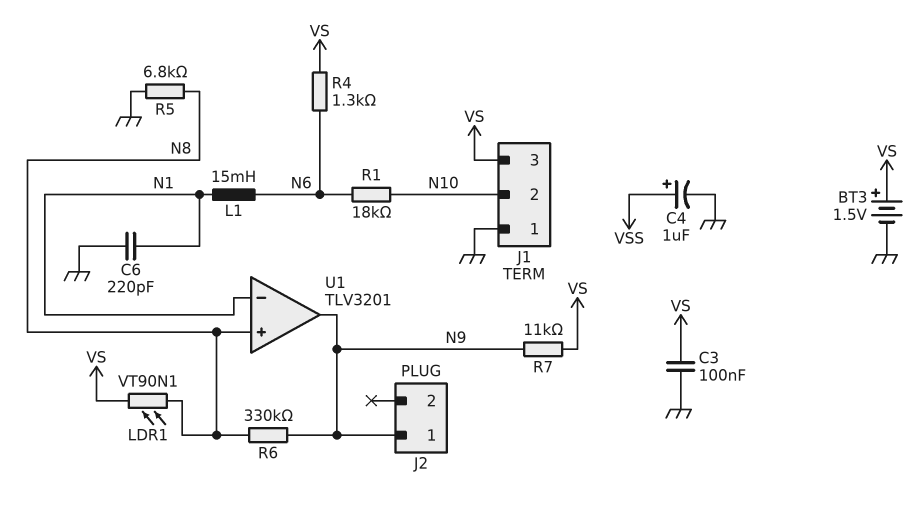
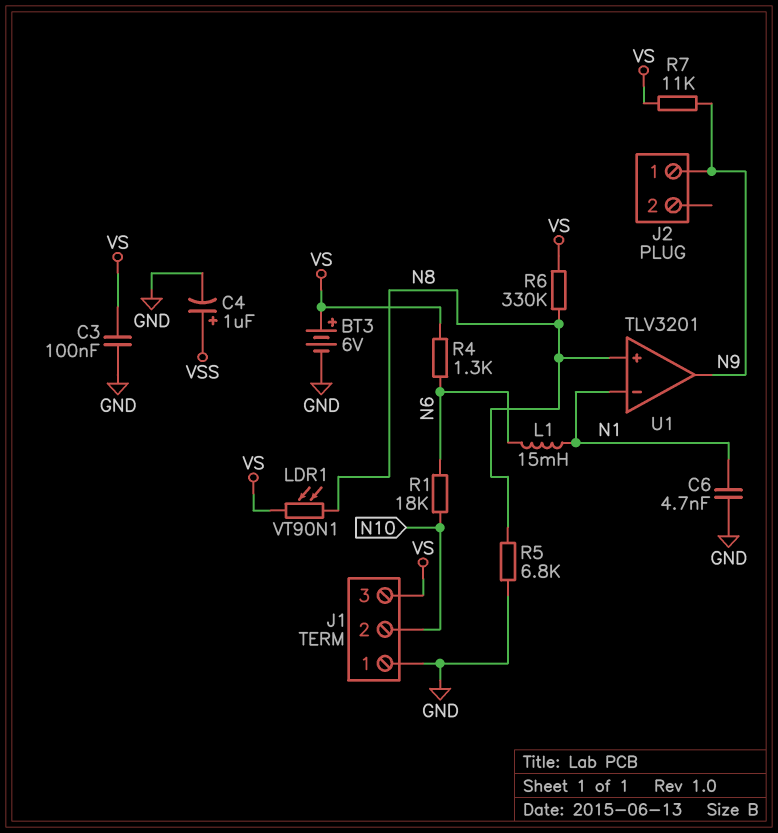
BT3: 1.5V (plus VS, minus GND) -> 6V (plus VS, minus GND)
C6: 220pF (GND, N1) -> 4.7nF (GND, N1)
R6: 330k (N8, N9) -> 330k (N8, VS)

